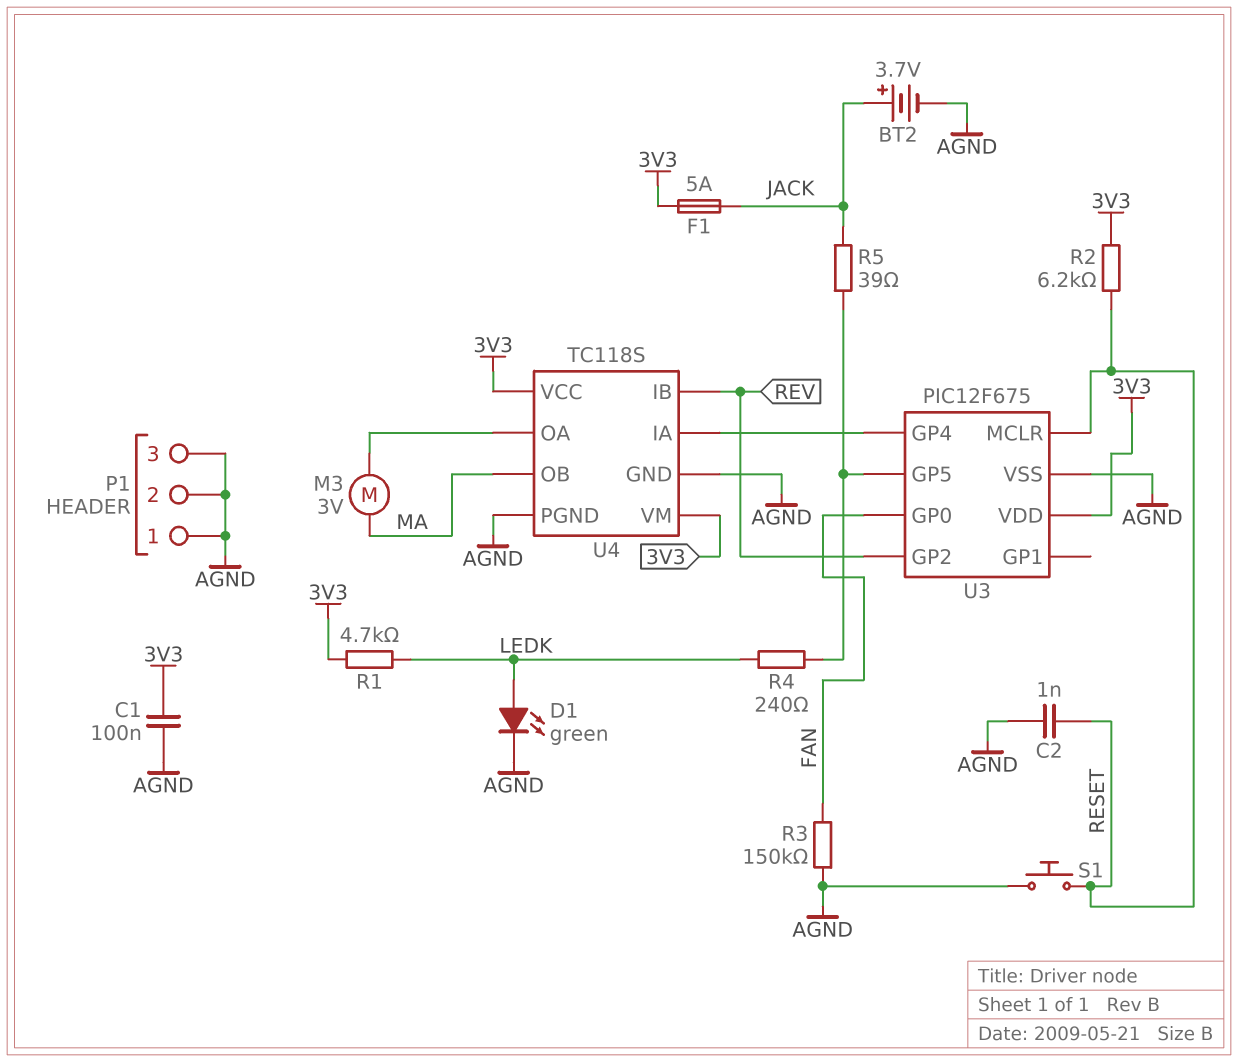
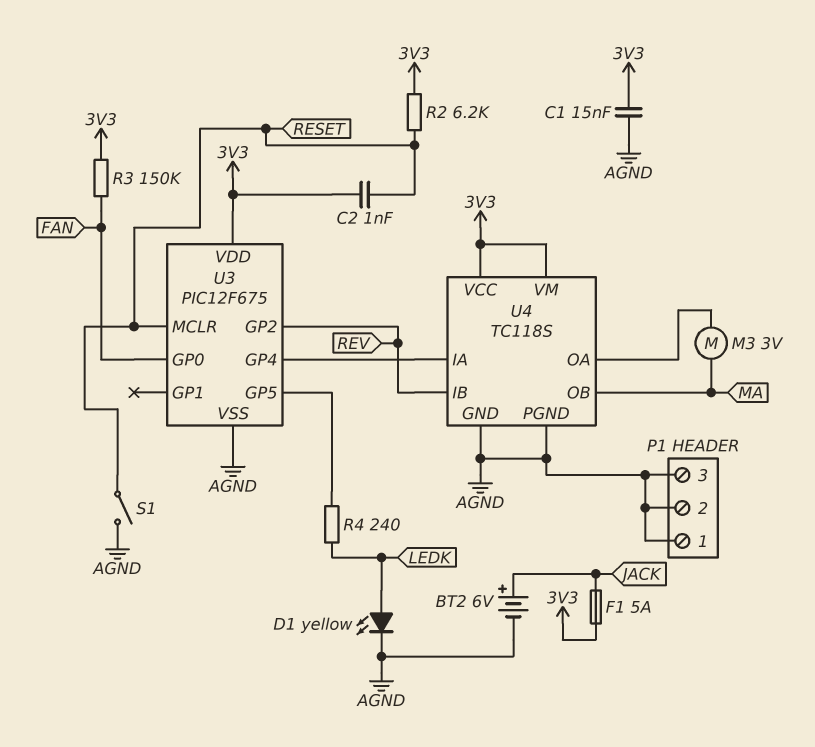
BT2: 3.7V (plus JACK, minus AGND) -> 6V (plus JACK, minus AGND)
C1: 100nF (3V3, AGND) -> 15nF (3V3, AGND)
C2: 1nF (AGND, RESET) -> 1nF (3V3, RESET)
D1: LED green (A LEDK, K AGND) -> LED yellow (A LEDK, K AGND)
R1: 4.7k (3V3, LEDK) -> none
R3: 150k (AGND, FAN) -> 150k (3V3, FAN)
R5: 39 (JACK, U3/GP5) -> none
S1: button (AGND, RESET) -> switch (AGND, RESET)

